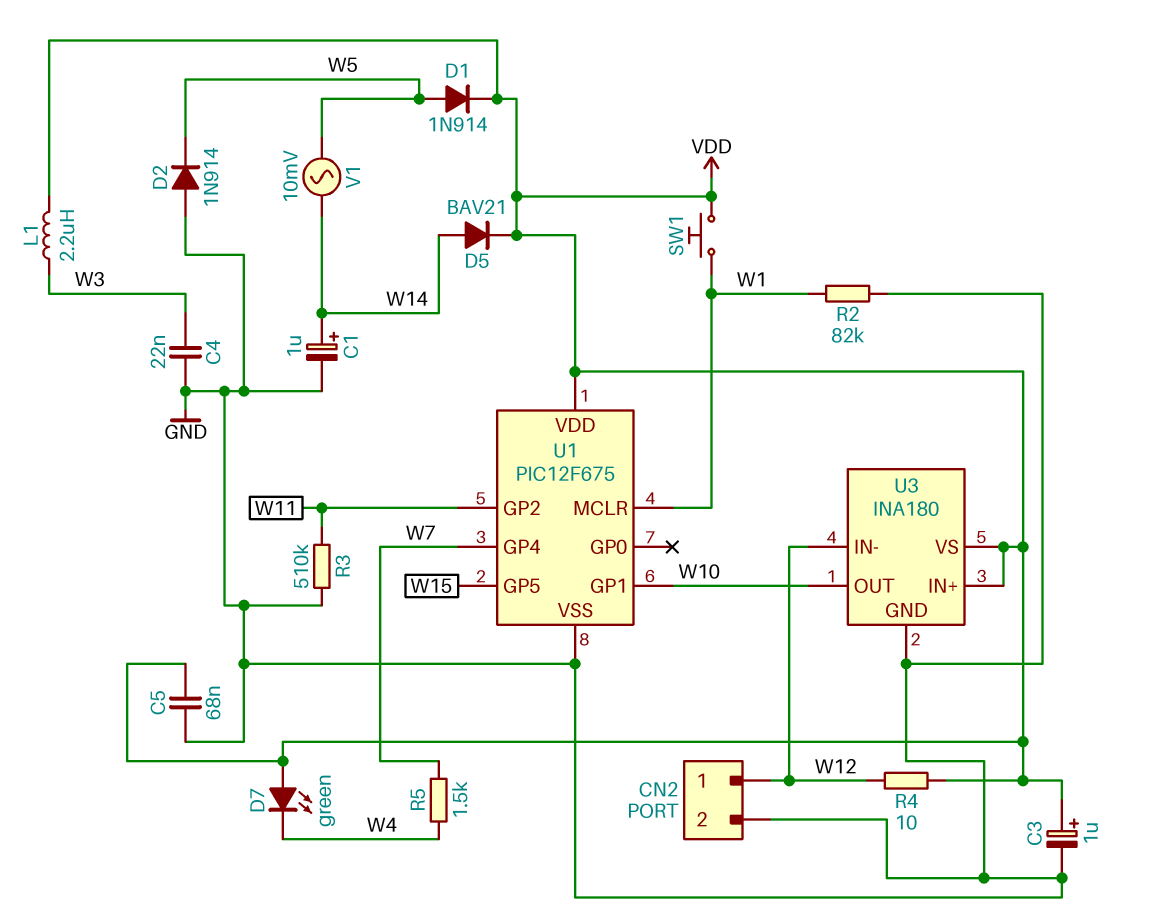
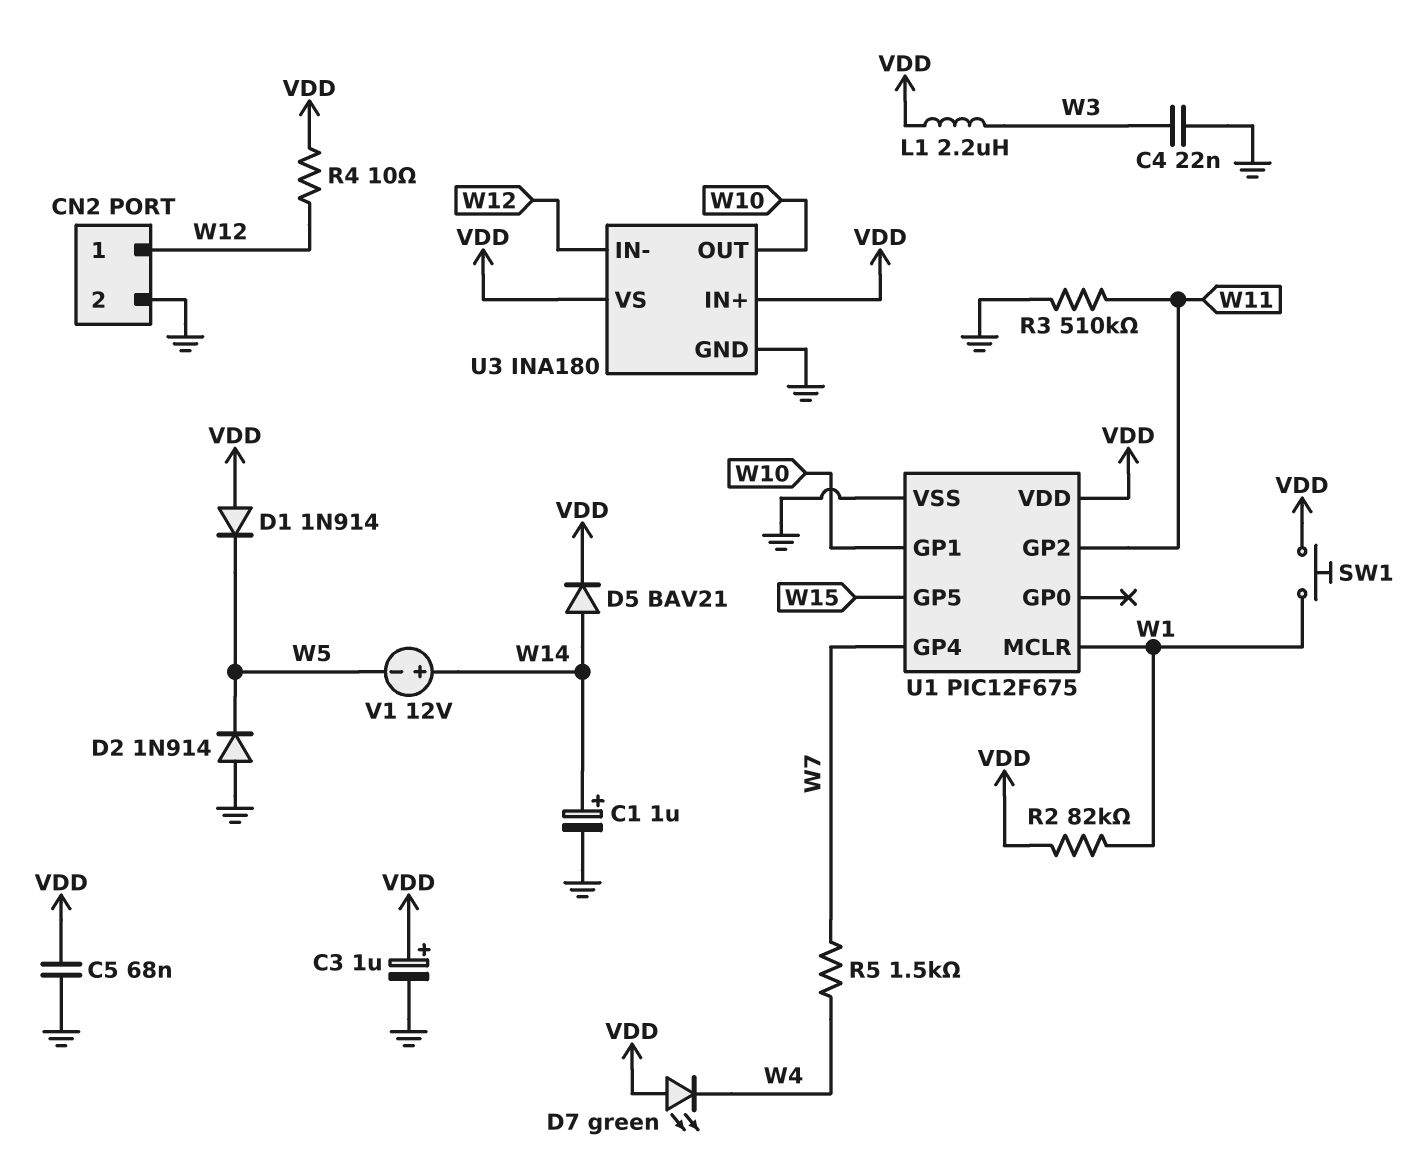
D1: diode 1N914 (A W5, K VDD) -> diode 1N914 (A VDD, K W5)
R2: 82k (GND, W1) -> 82k (VDD, W1)
V1: AC 10mV (W5, W14) -> 12V (plus W14, minus W5)

